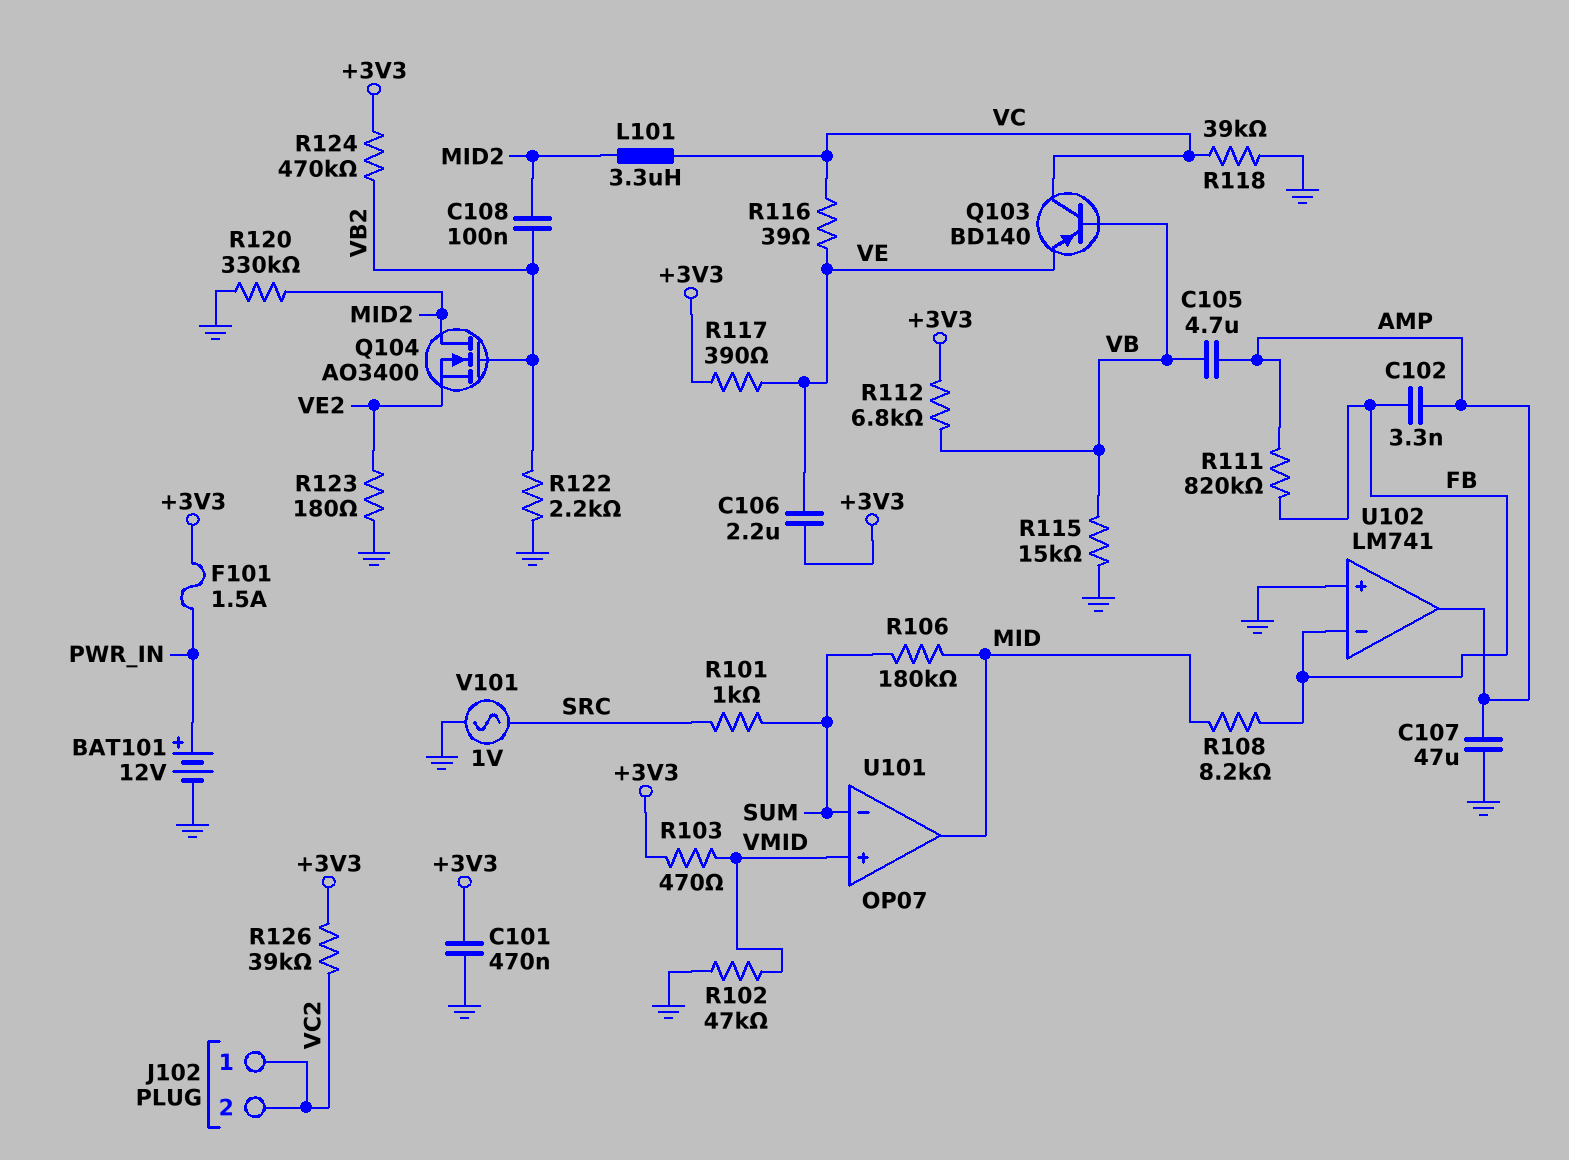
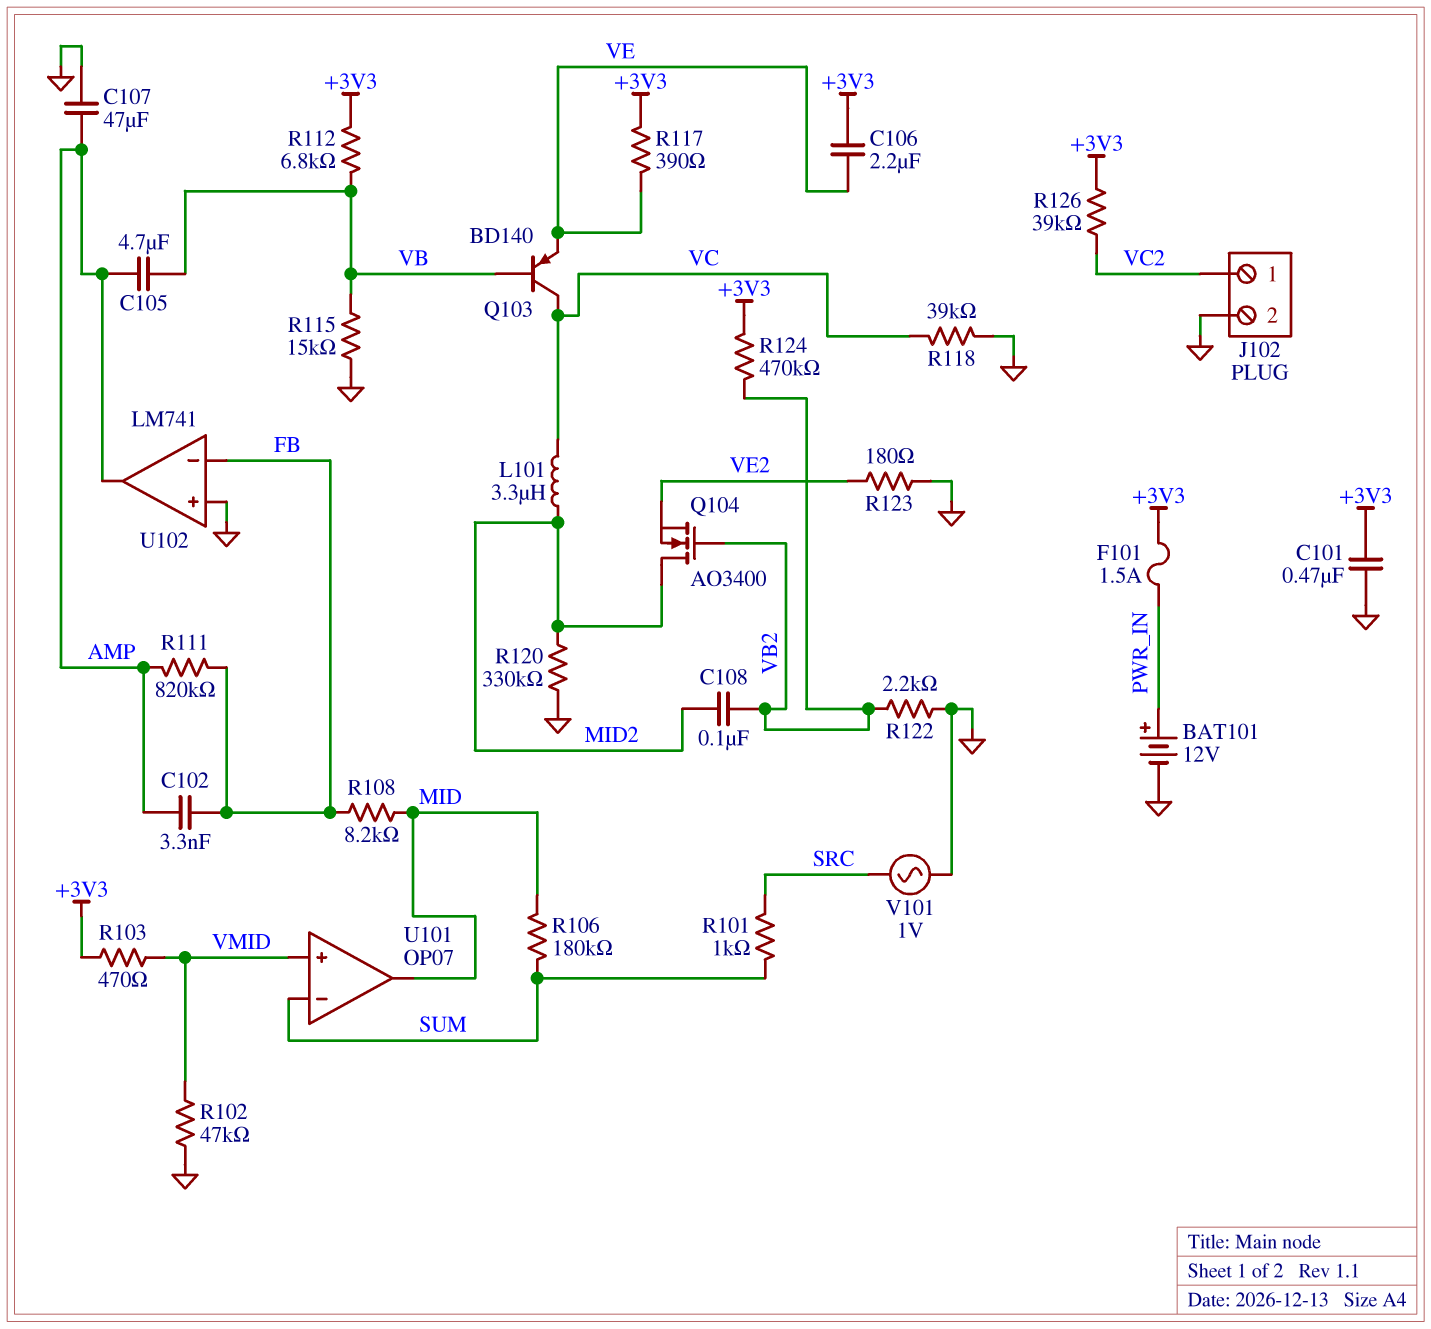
J102 pin 2: VC2 -> GND
R116: 39 (VC, VE) -> none

